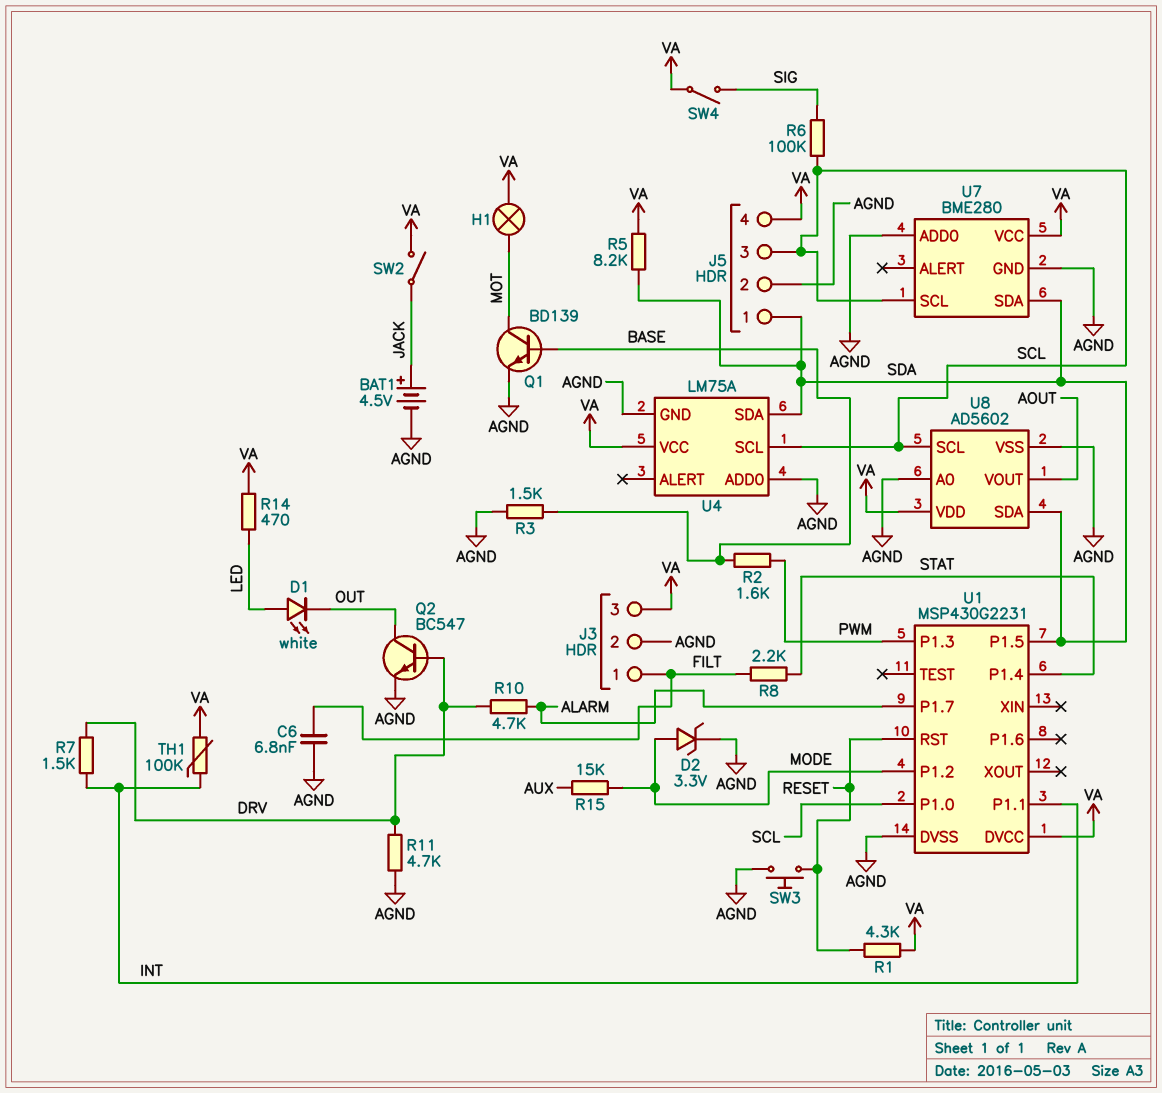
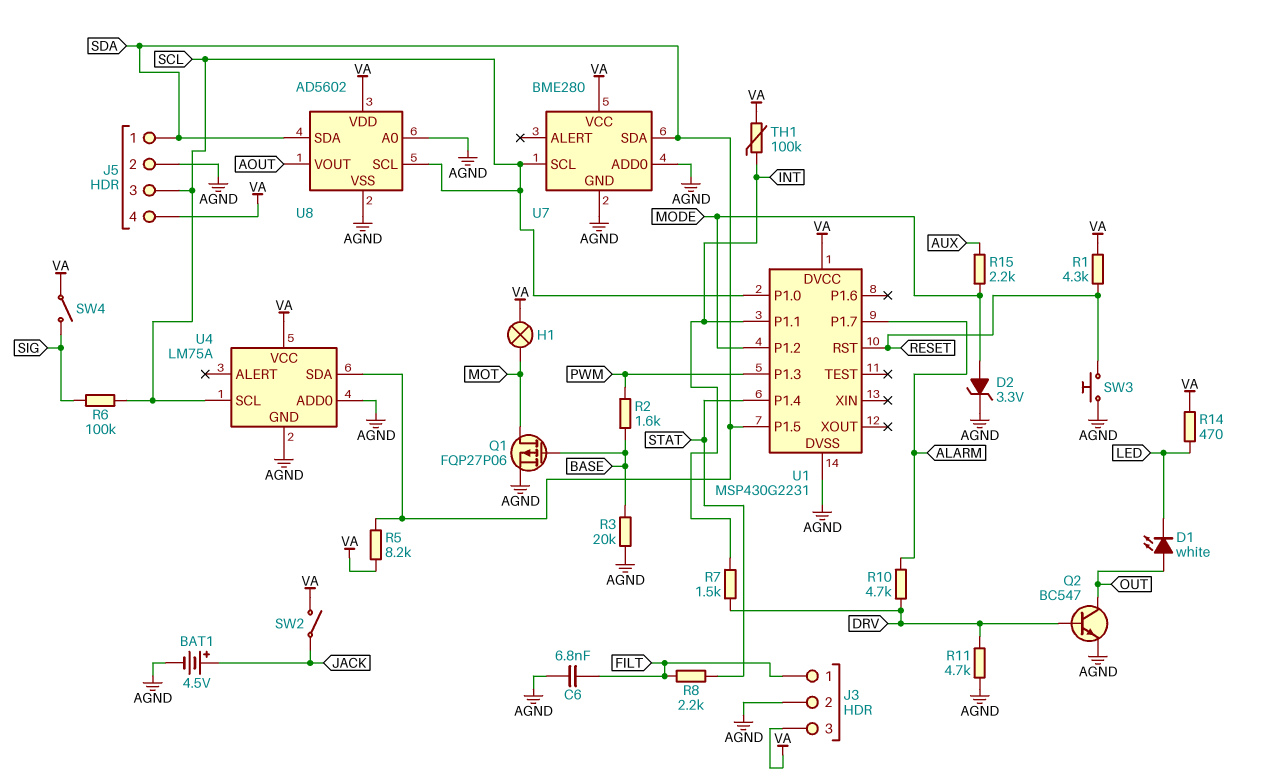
D1: LED white (A LED, K OUT) -> LED white (A OUT, K LED)
Q1: NPN BD139 (B BASE, C MOT, E AGND) -> PMOS FQP27P06 (G BASE, D MOT, S AGND)
R3: 1.5k (AGND, BASE) -> 20k (AGND, BASE)
R15: 15k (AUX, MODE) -> 2.2k (AUX, MODE)

